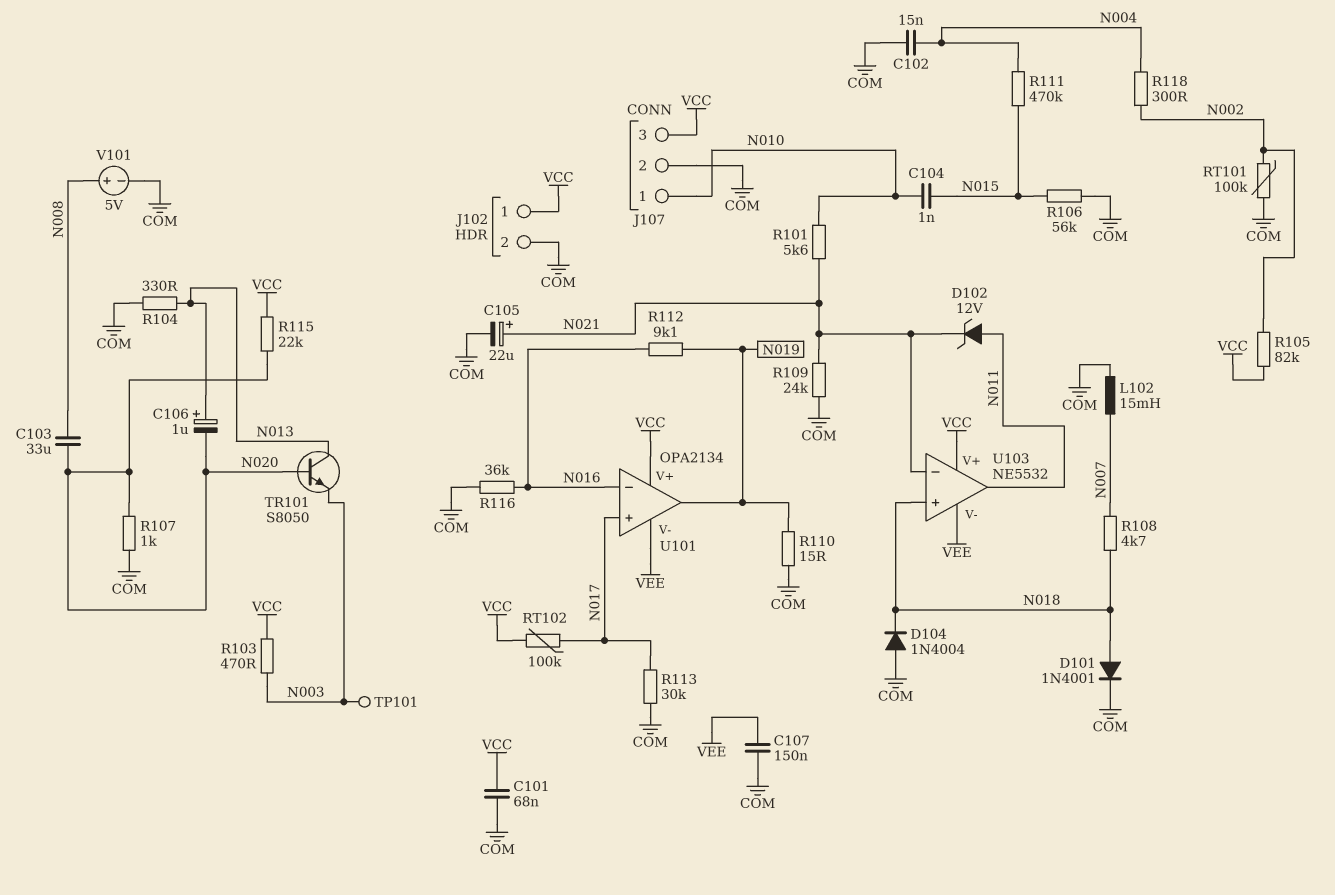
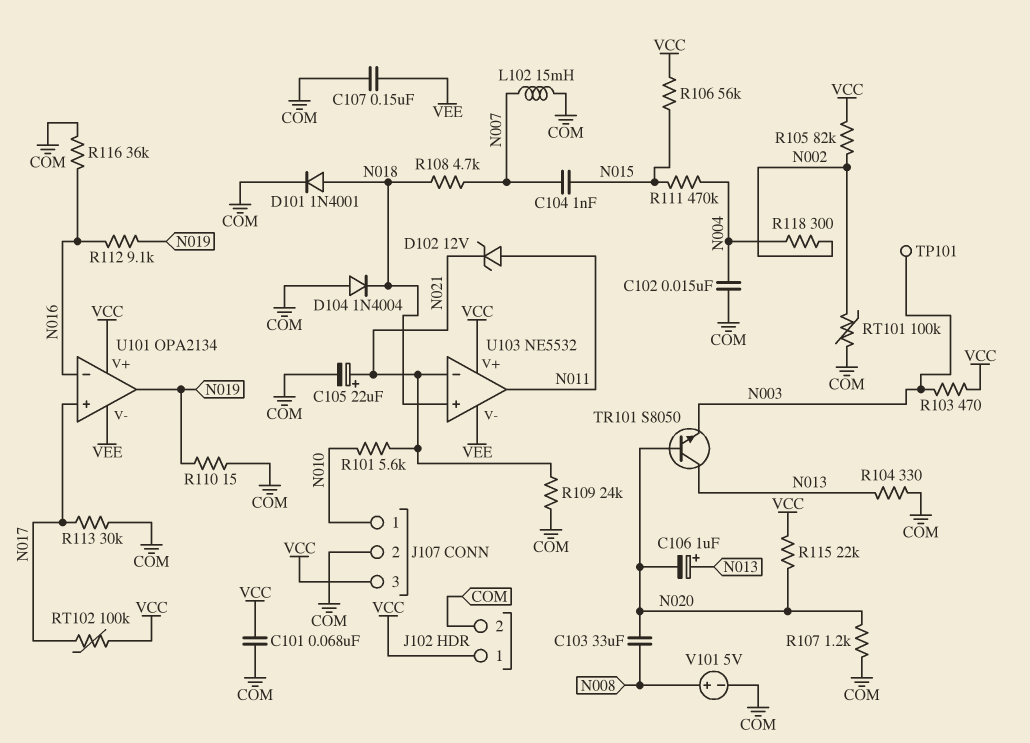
C104: 1nF (N010, N015) -> 1nF (N007, N015)
R106: 56k (COM, N015) -> 56k (N015, VCC)
R107: 1k (COM, N020) -> 1.2k (COM, N020)

